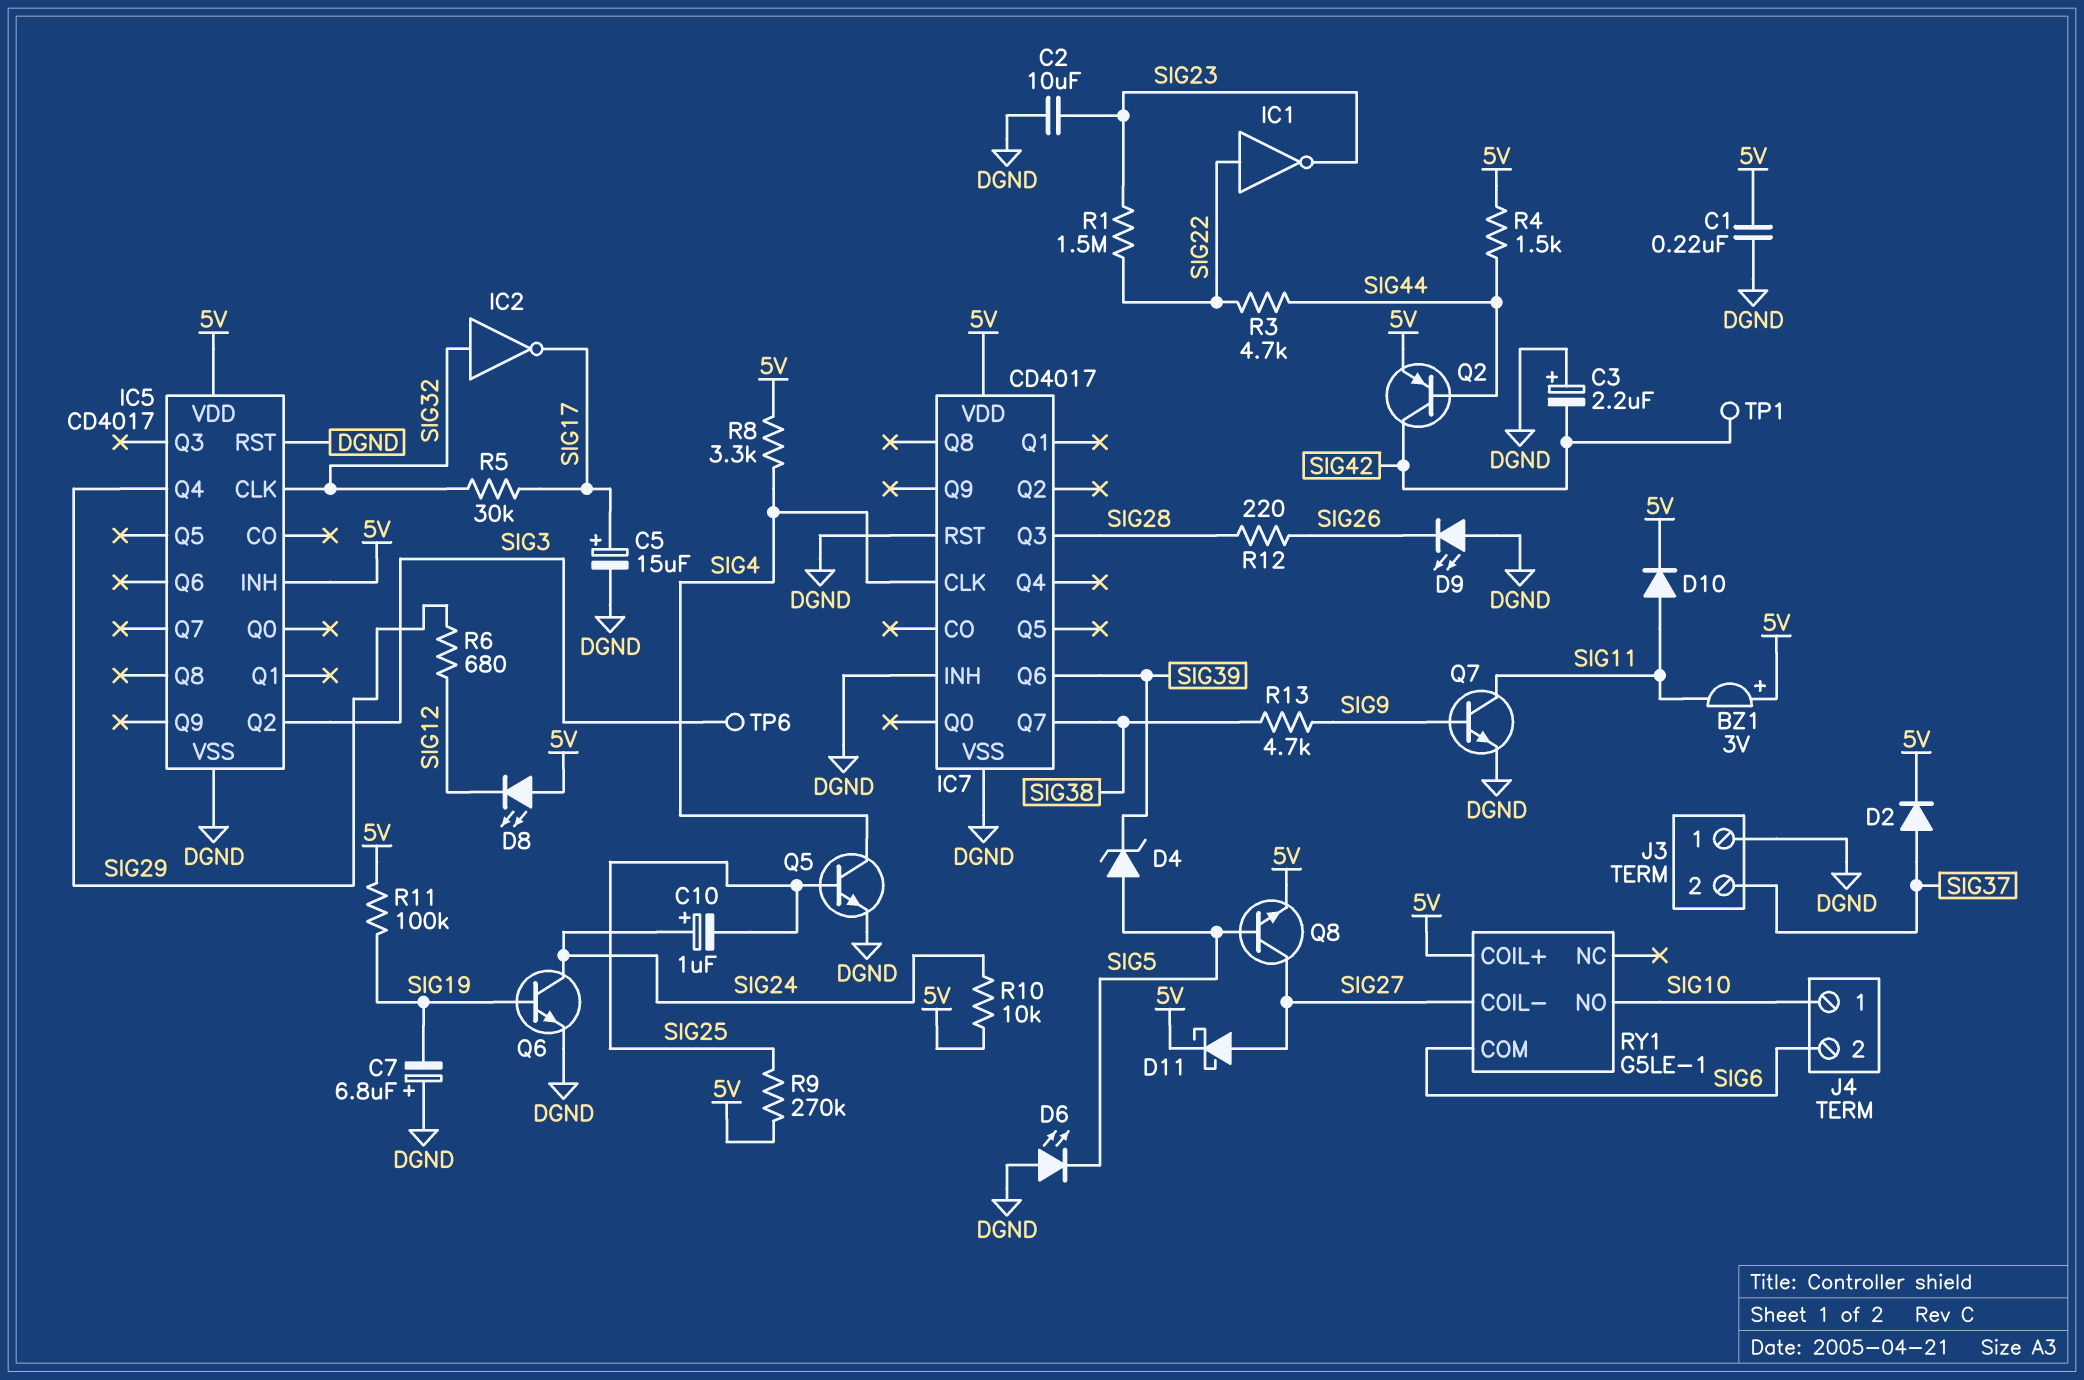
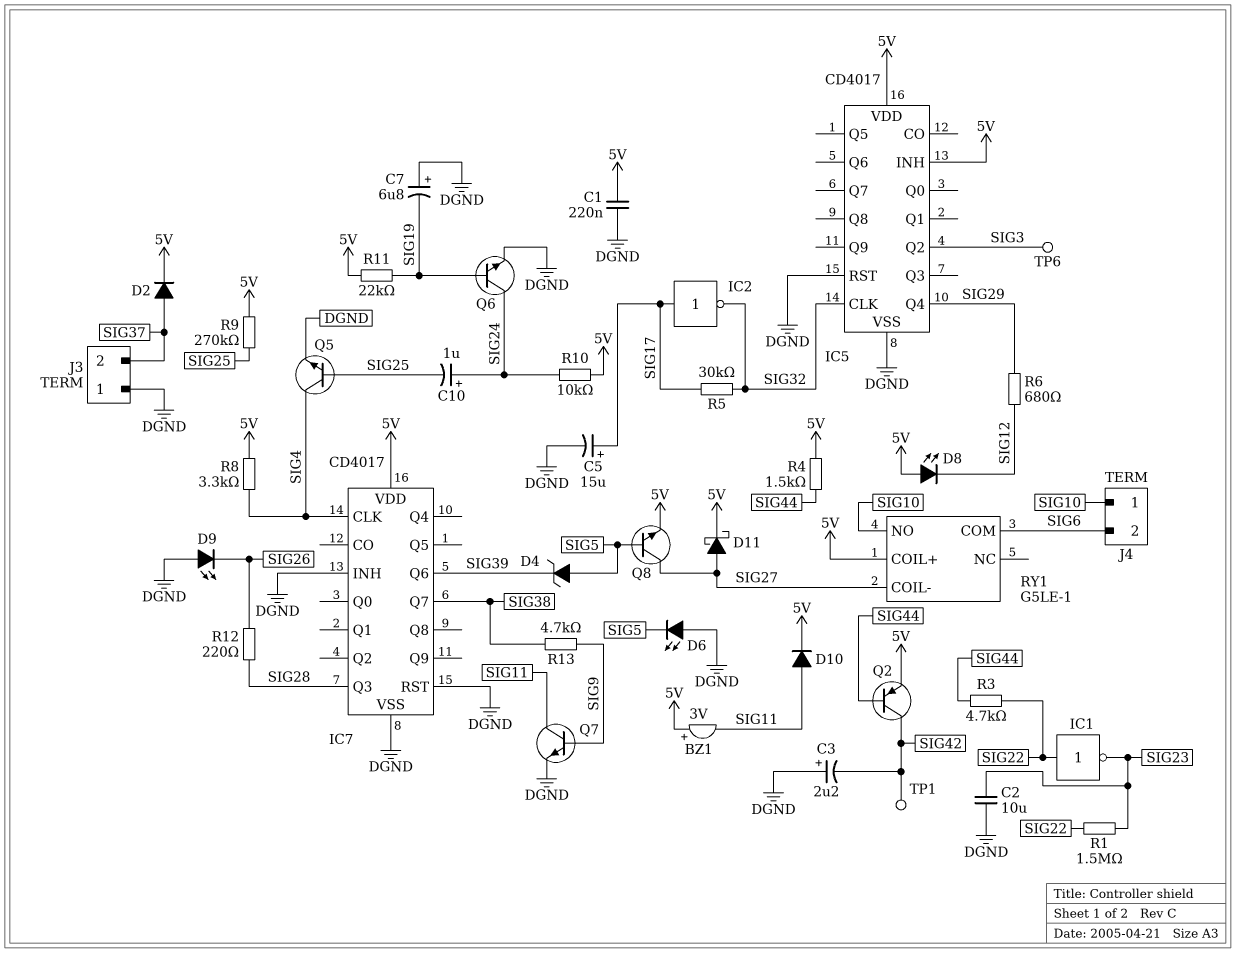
IC2: NOT (in SIG32, out SIG17) -> NOT (in SIG17, out SIG32)
R11: 100k (5V, SIG19) -> 22k (5V, SIG19)

